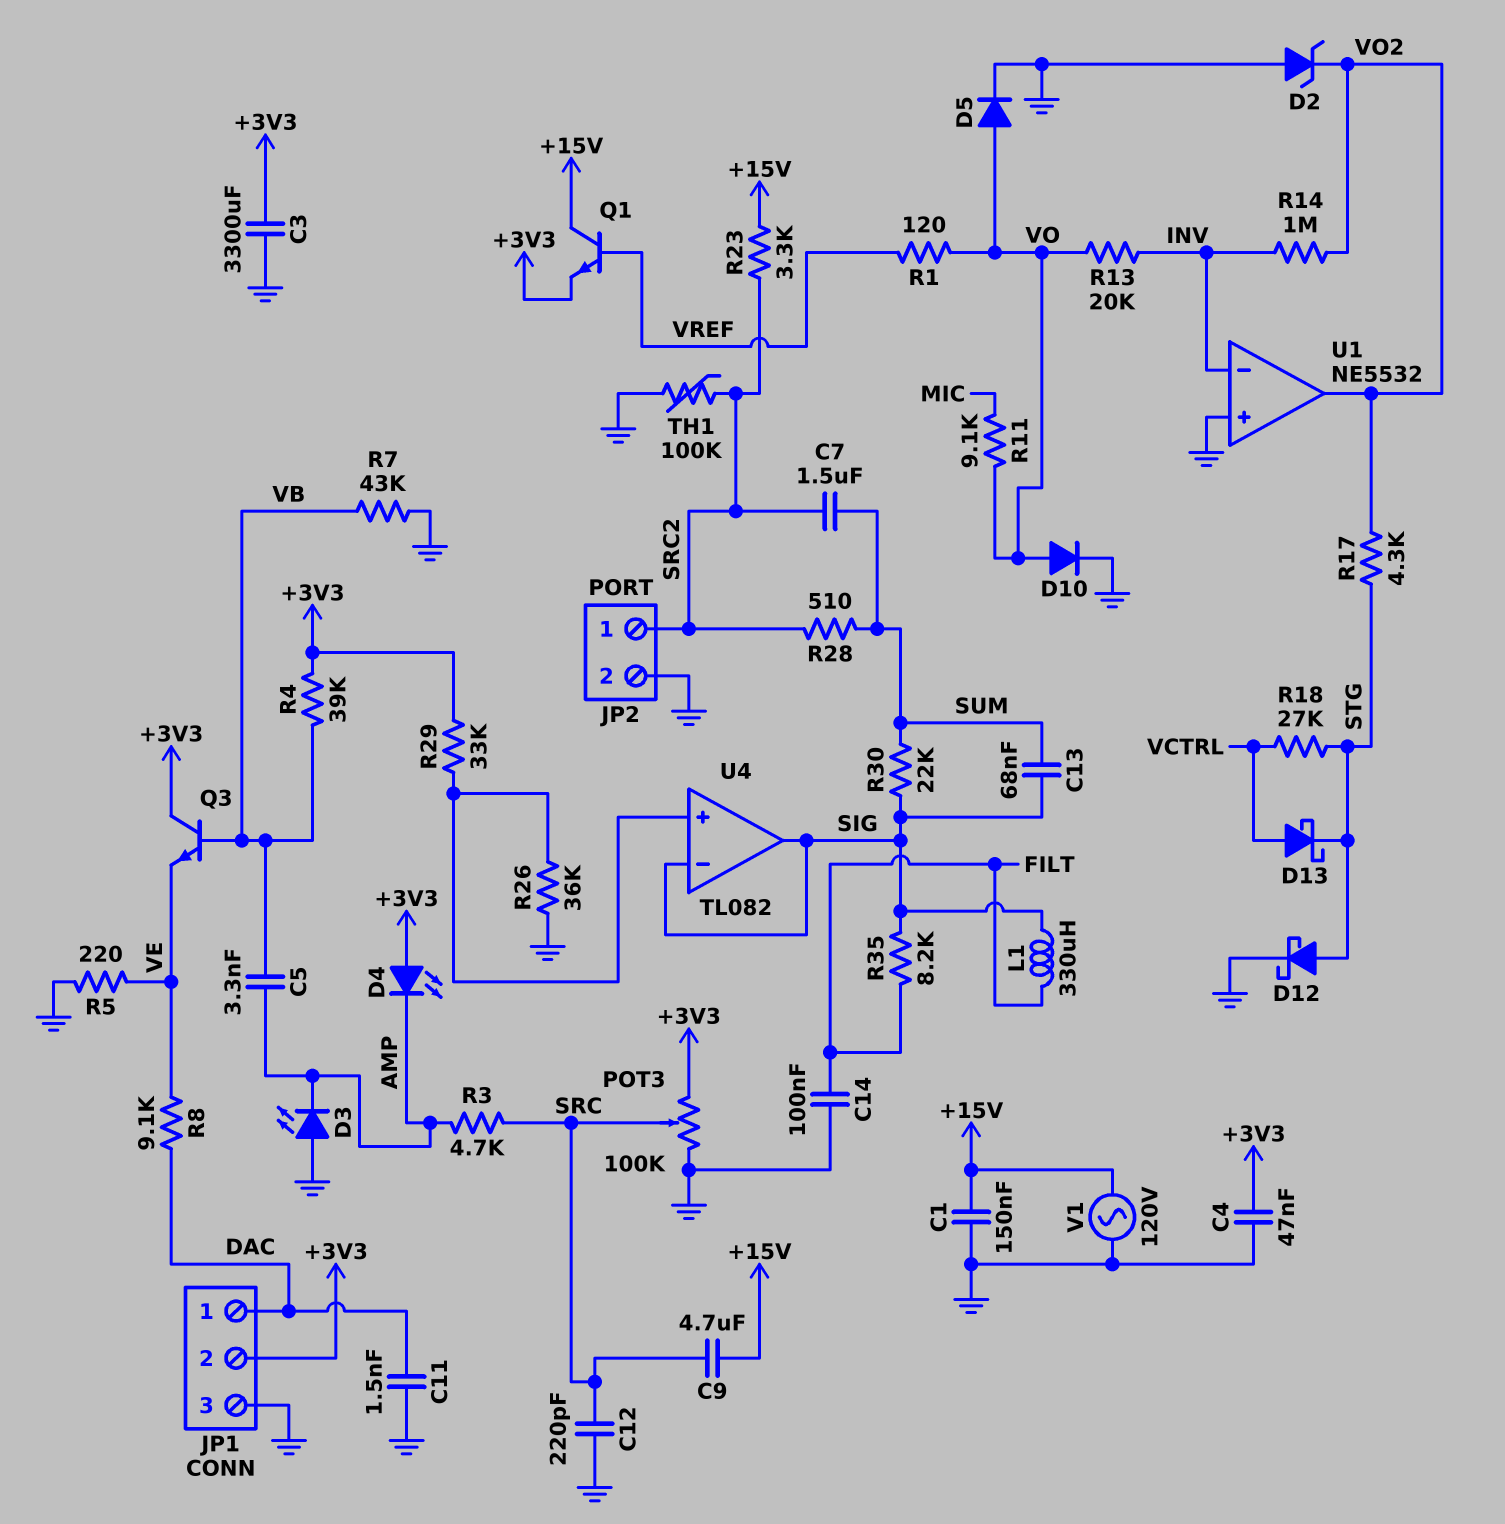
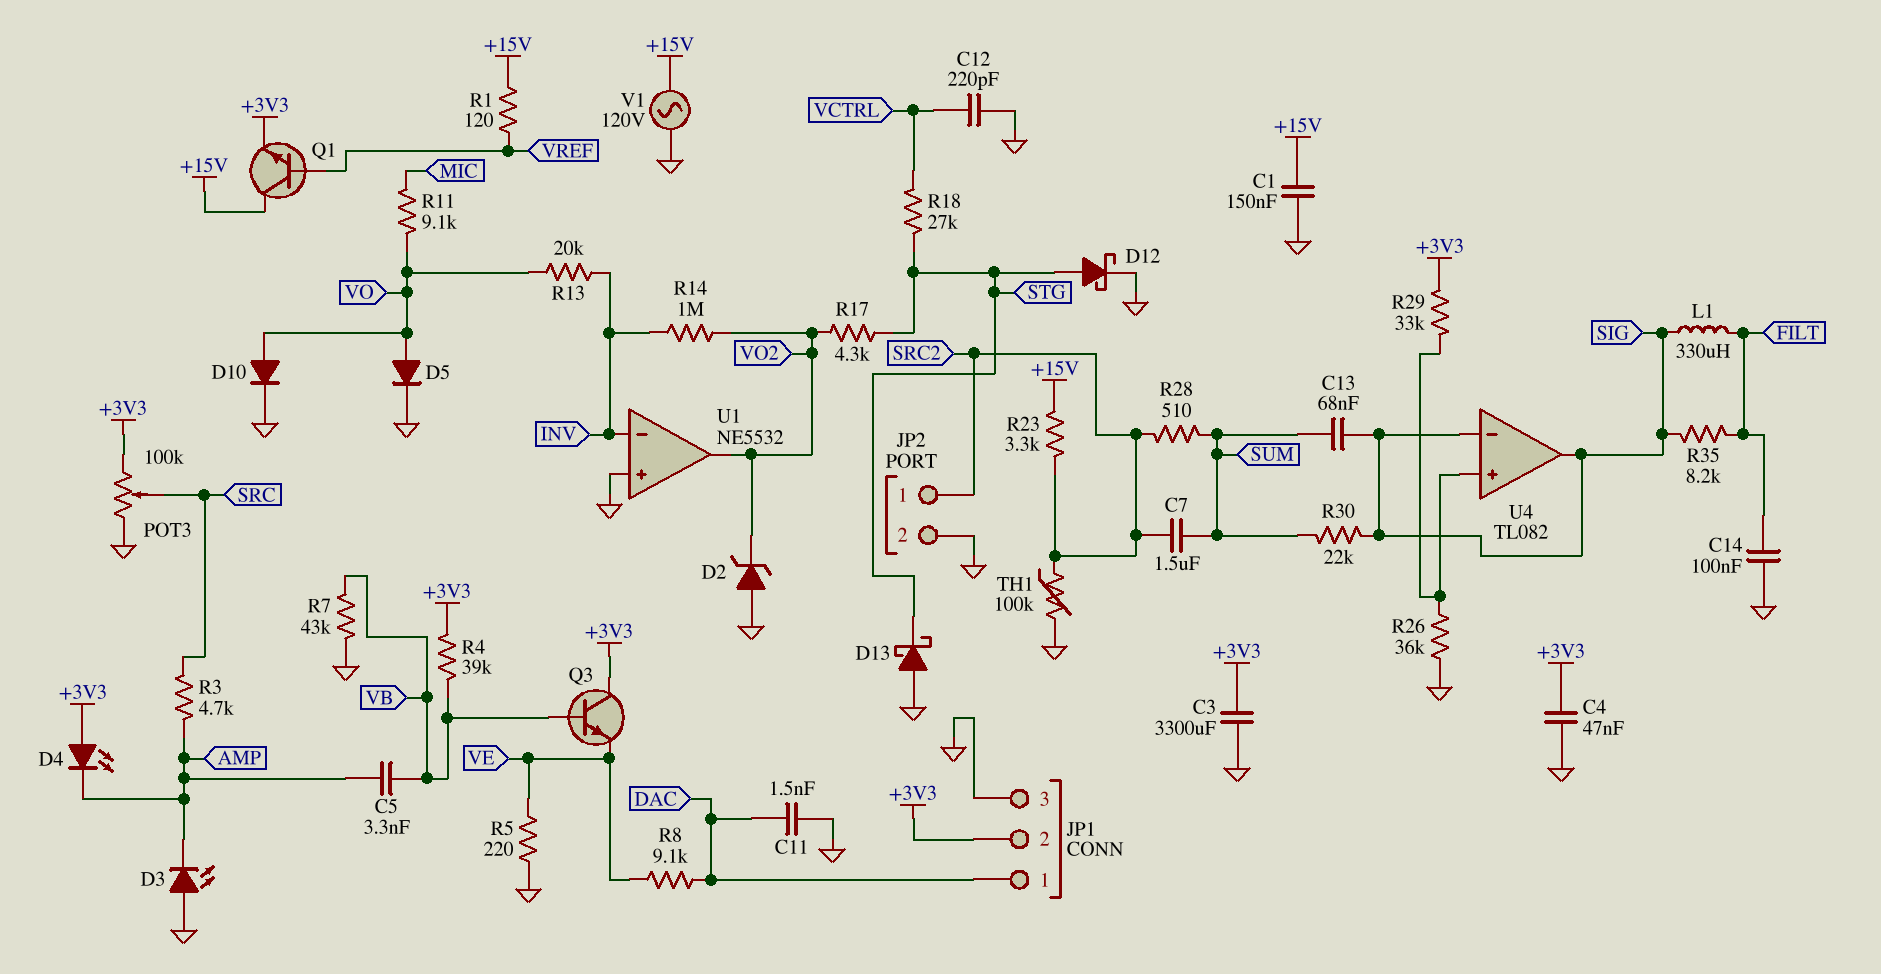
C9: 4.7uF (+15V, SRC) -> none
C12: 220pF (GND, SRC) -> 220pF (GND, VCTRL)
D13: schottky (A VCTRL, K STG) -> schottky (A GND, K STG)
R1: 120 (VO, VREF) -> 120 (+15V, VREF)

